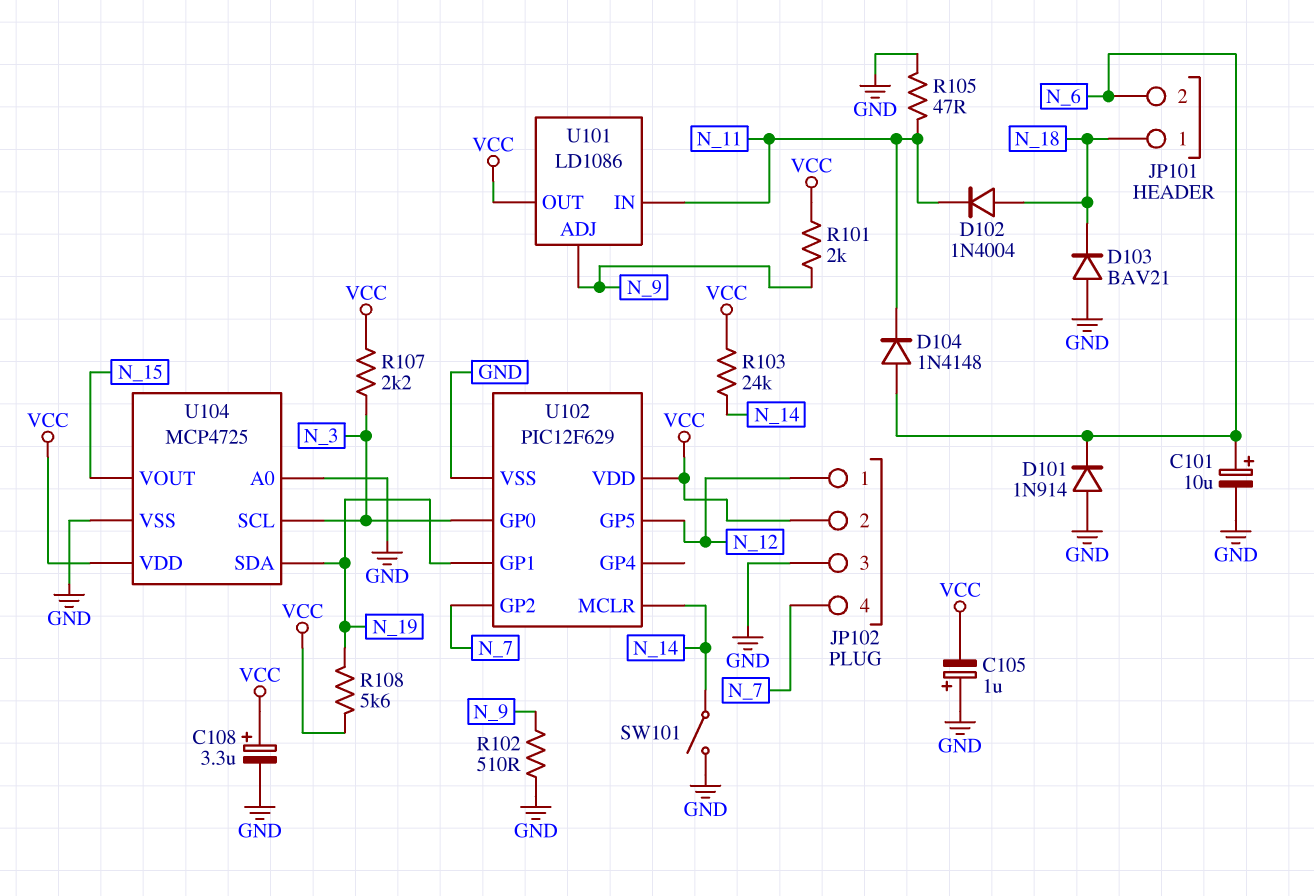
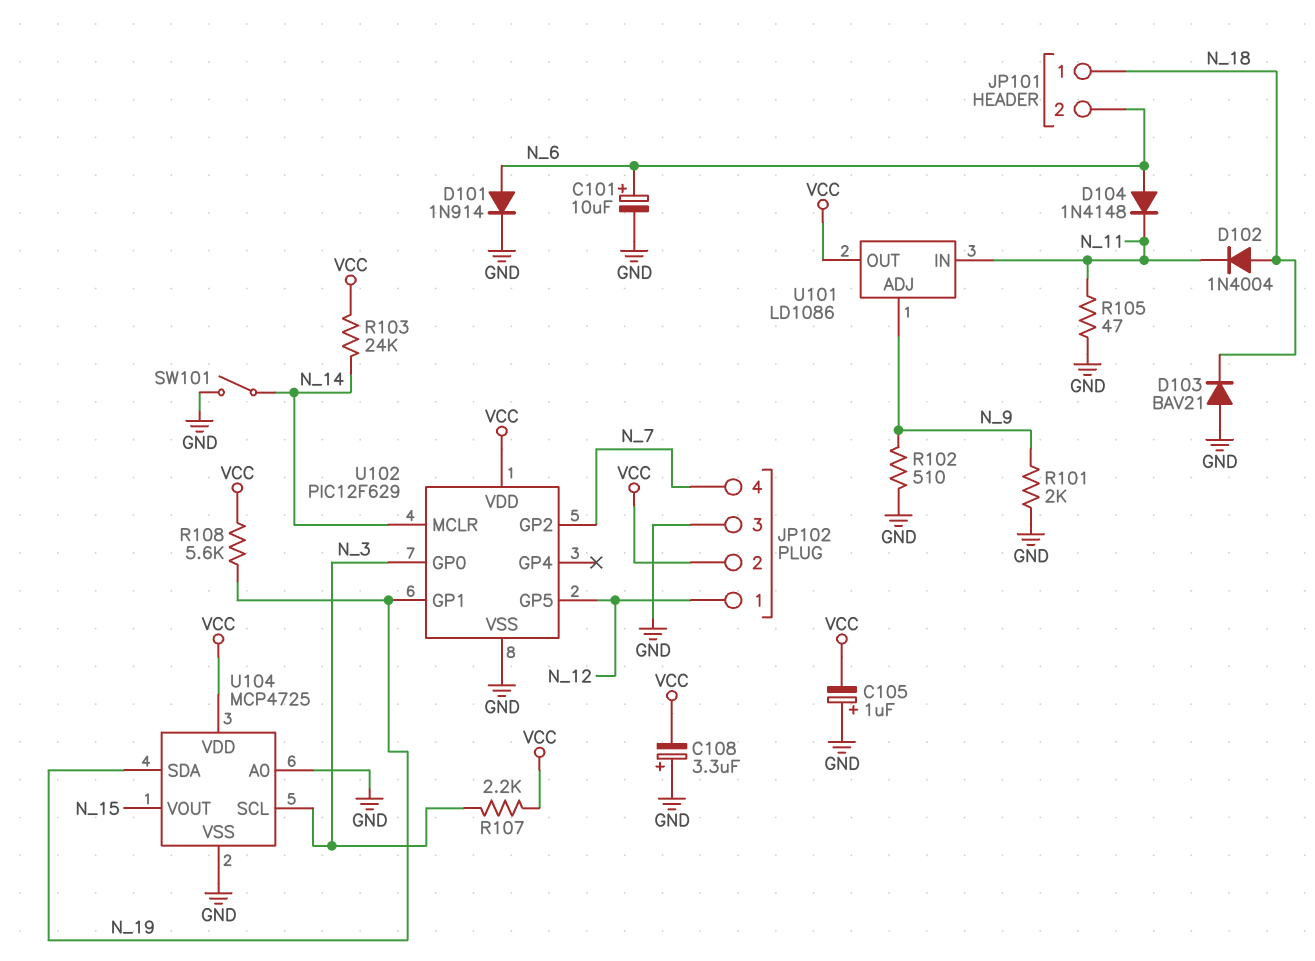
C108: 3.3uF (plus VCC, minus GND) -> 3.3uF (plus GND, minus VCC)
D101: diode 1N914 (A GND, K N_6) -> diode 1N914 (A N_6, K GND)
R101: 2k (N_9, VCC) -> 2k (GND, N_9)

